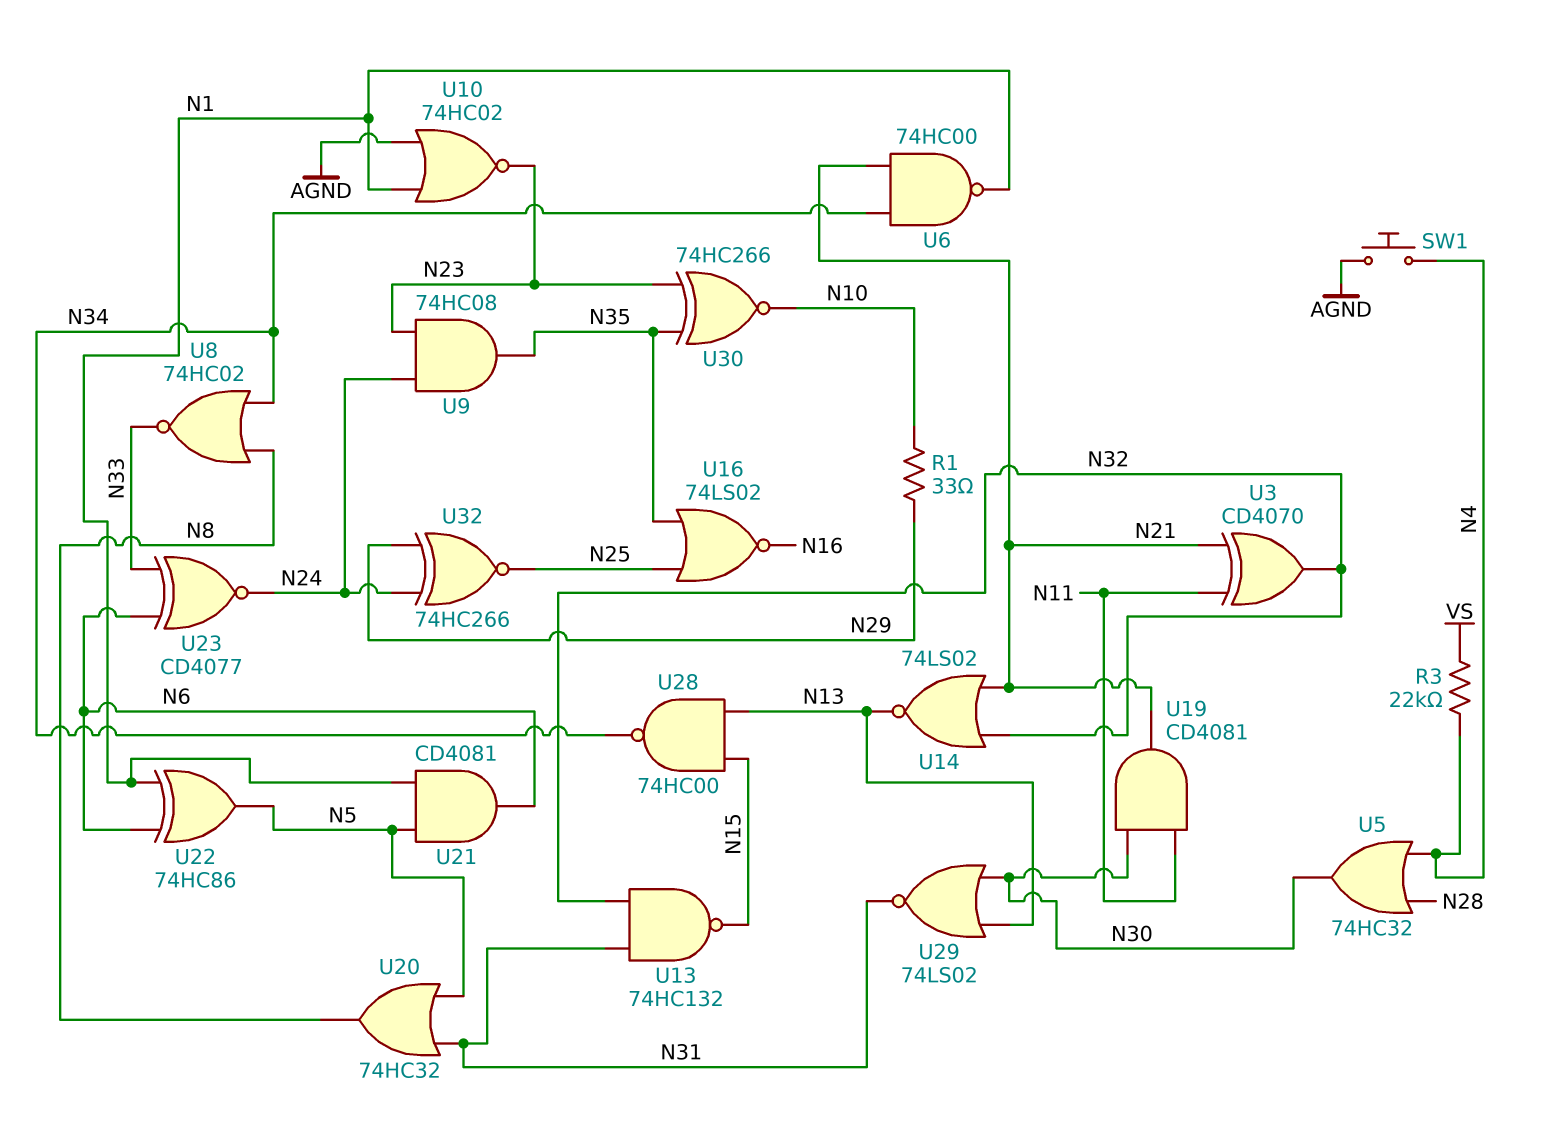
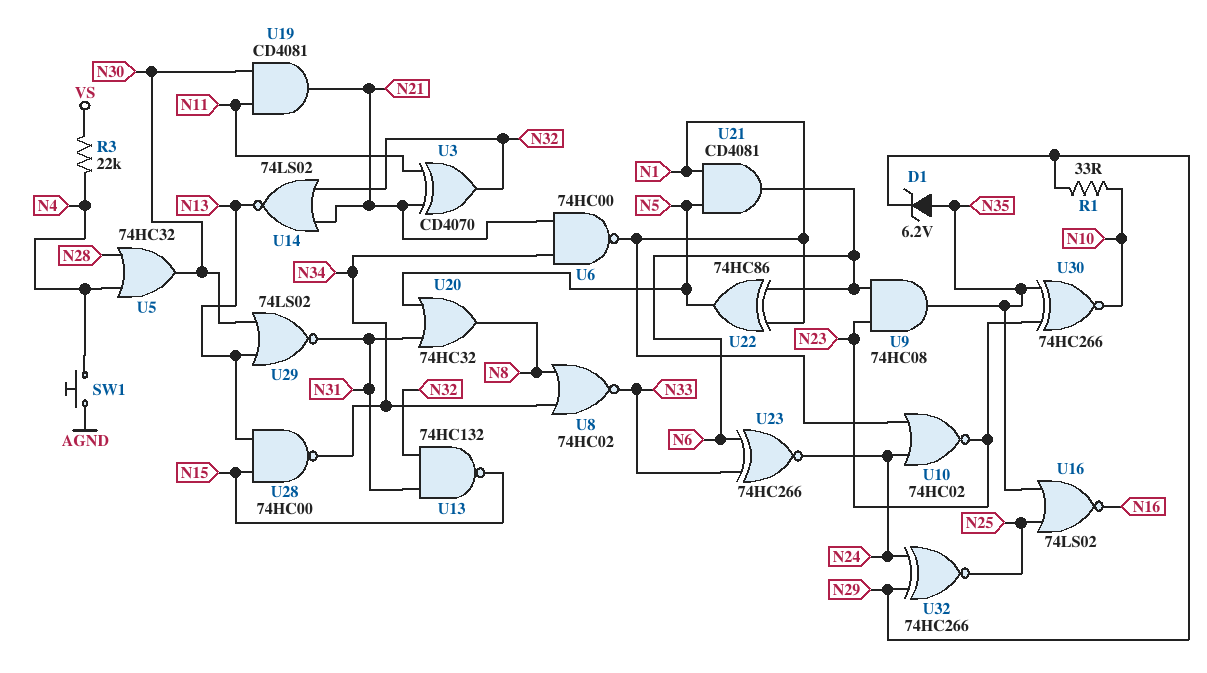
D1: none -> zener 6.2V (A N35, K N29)
U9: AND 74HC08 (in N23, in N24, out N35) -> AND 74HC08 (in N6, in N23, out N35)
U10: NOR 74HC02 (in AGND, in N1, out N23) -> NOR 74HC02 (in N1, in N24, out N23)
U23: XNOR CD4077 (in N6, in N33, out N24) -> XNOR 74HC266 (in N6, in N33, out N24)

